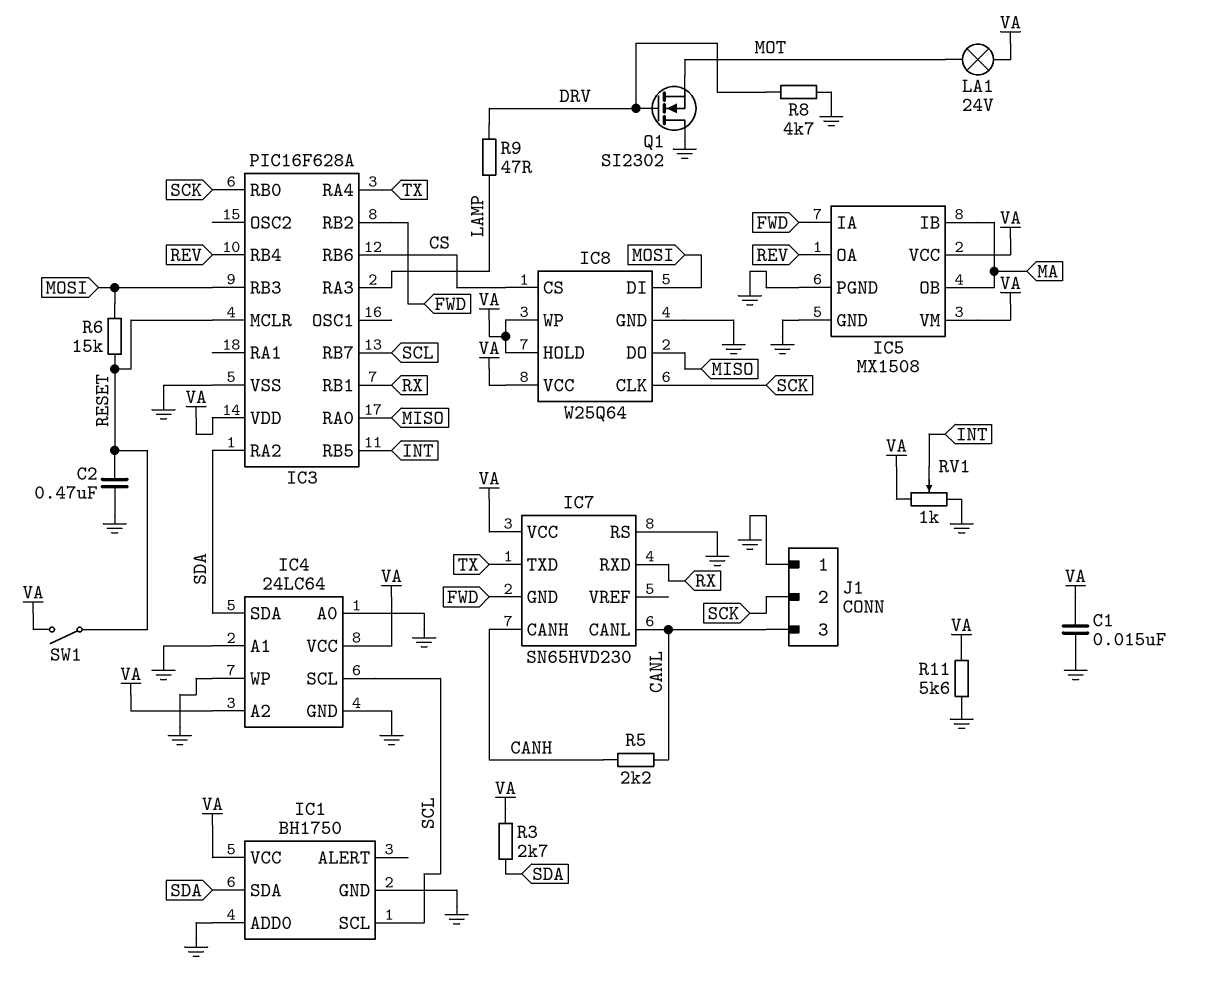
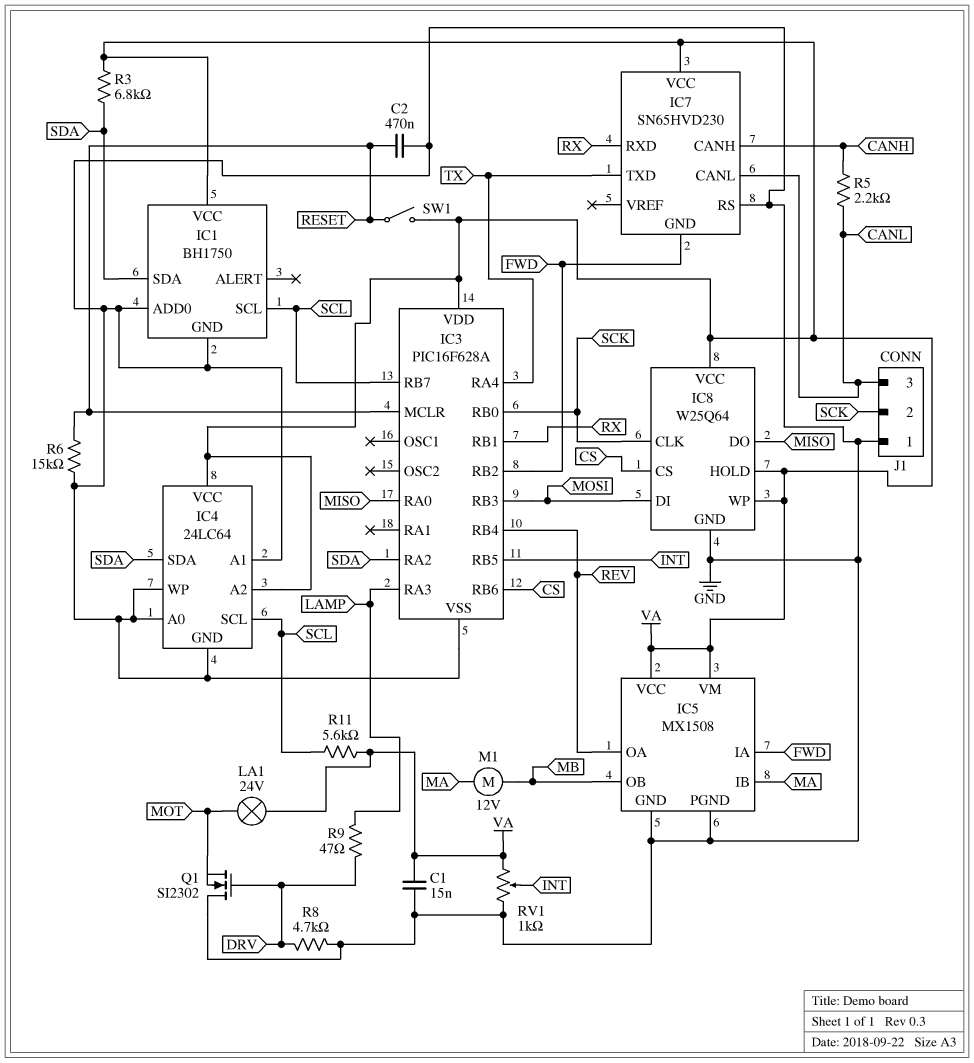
IC5 pin OB: MA -> MB
M1: none -> motor 12V (MA, MB)
R3: 2.7k (SDA, VA) -> 6.8k (SDA, VA)
R6: 15k (MOSI, RESET) -> 15k (GND, RESET)
R11: 5.6k (GND, VA) -> 5.6k (SCL, VA)

